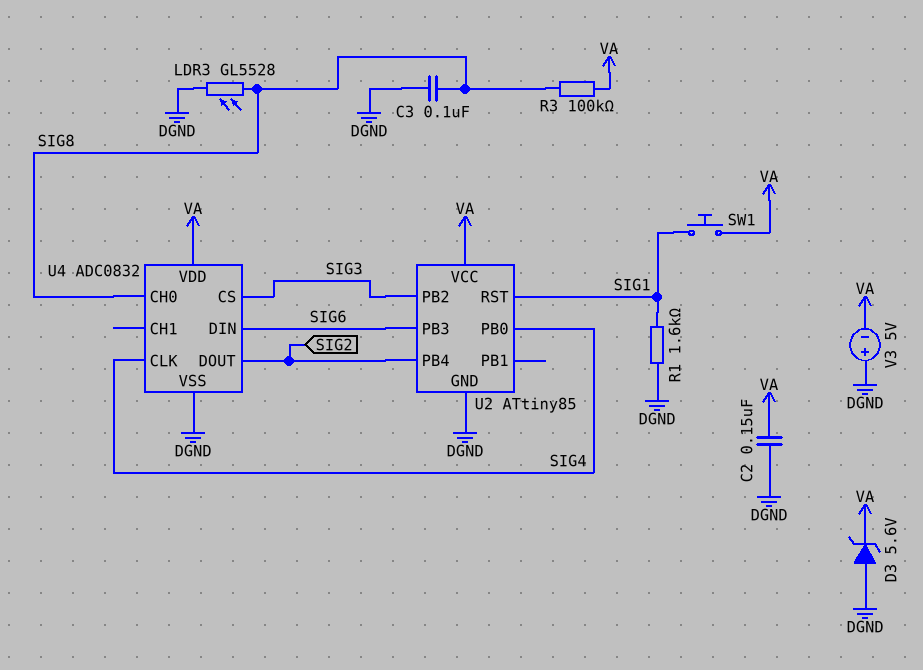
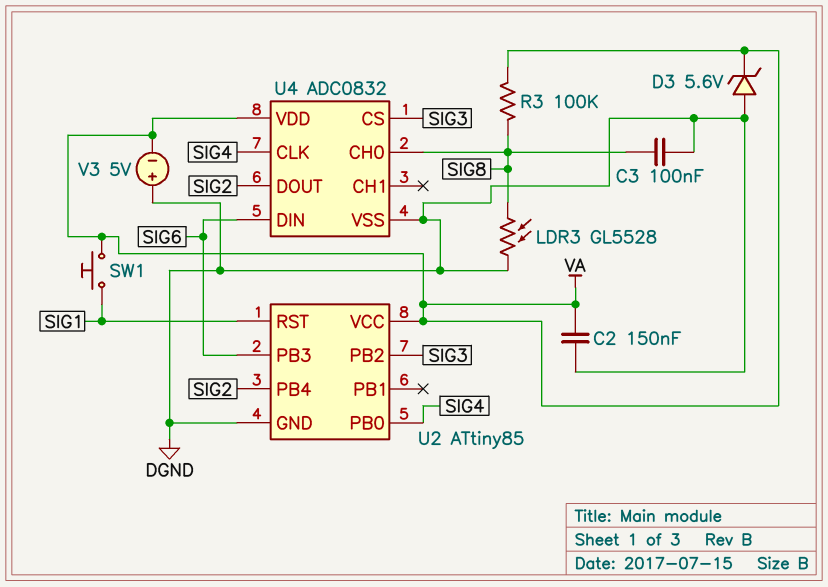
R1: 1.6k (DGND, SIG1) -> none

